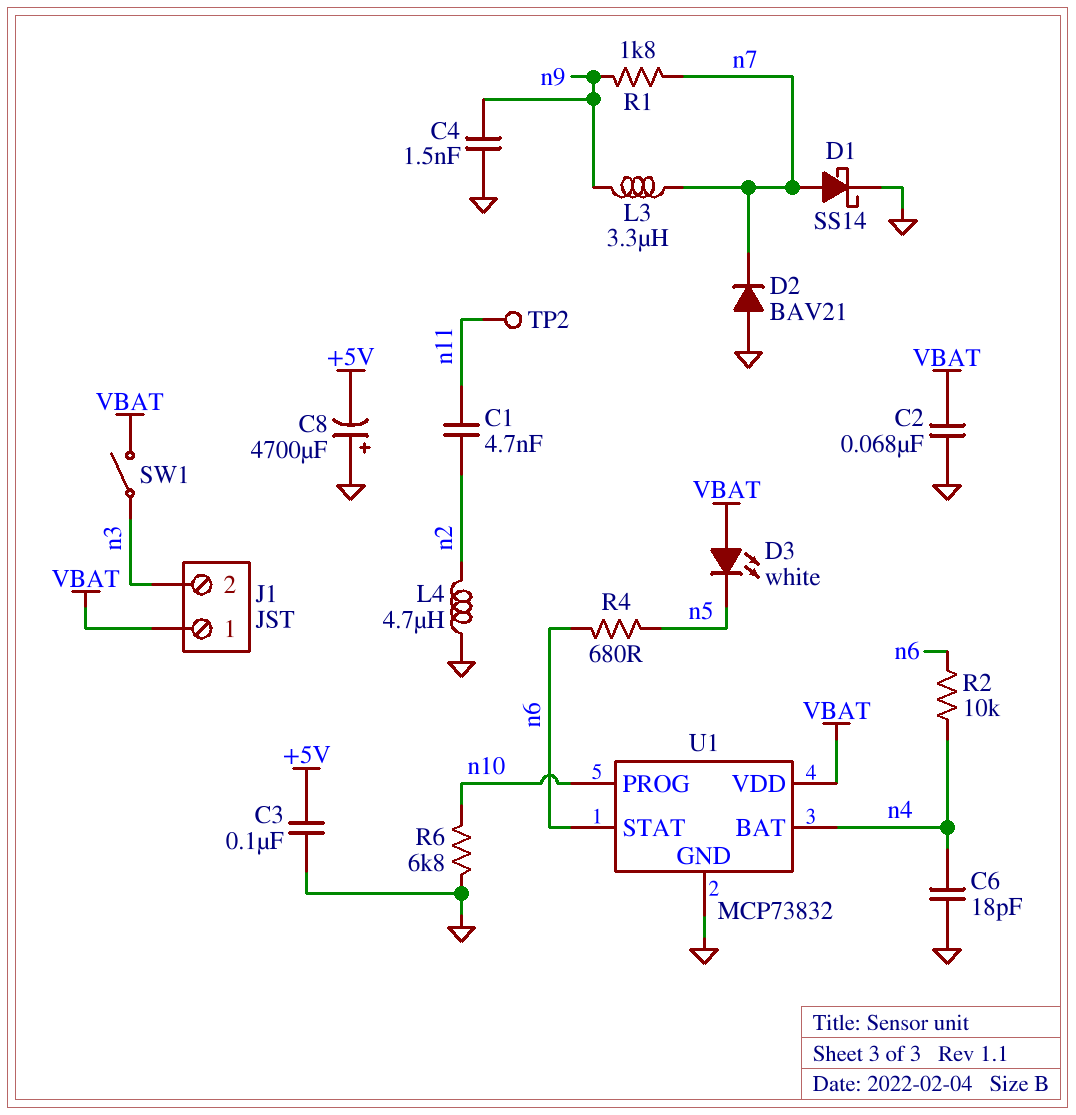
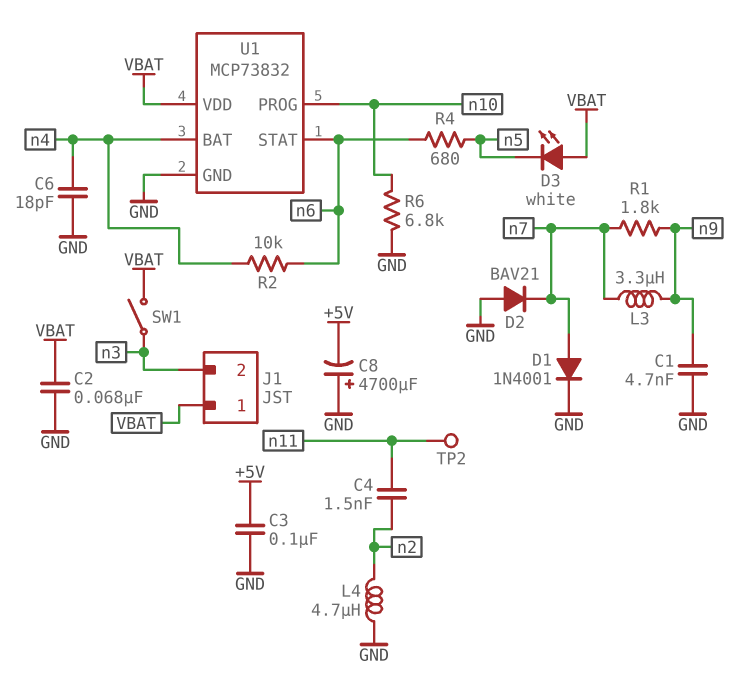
C1: 4.7nF (n2, n11) -> 4.7nF (GND, n9)
C4: 1.5nF (GND, n9) -> 1.5nF (n2, n11)
D1: schottky SS14 (A n7, K GND) -> diode 1N4001 (A n7, K GND)

